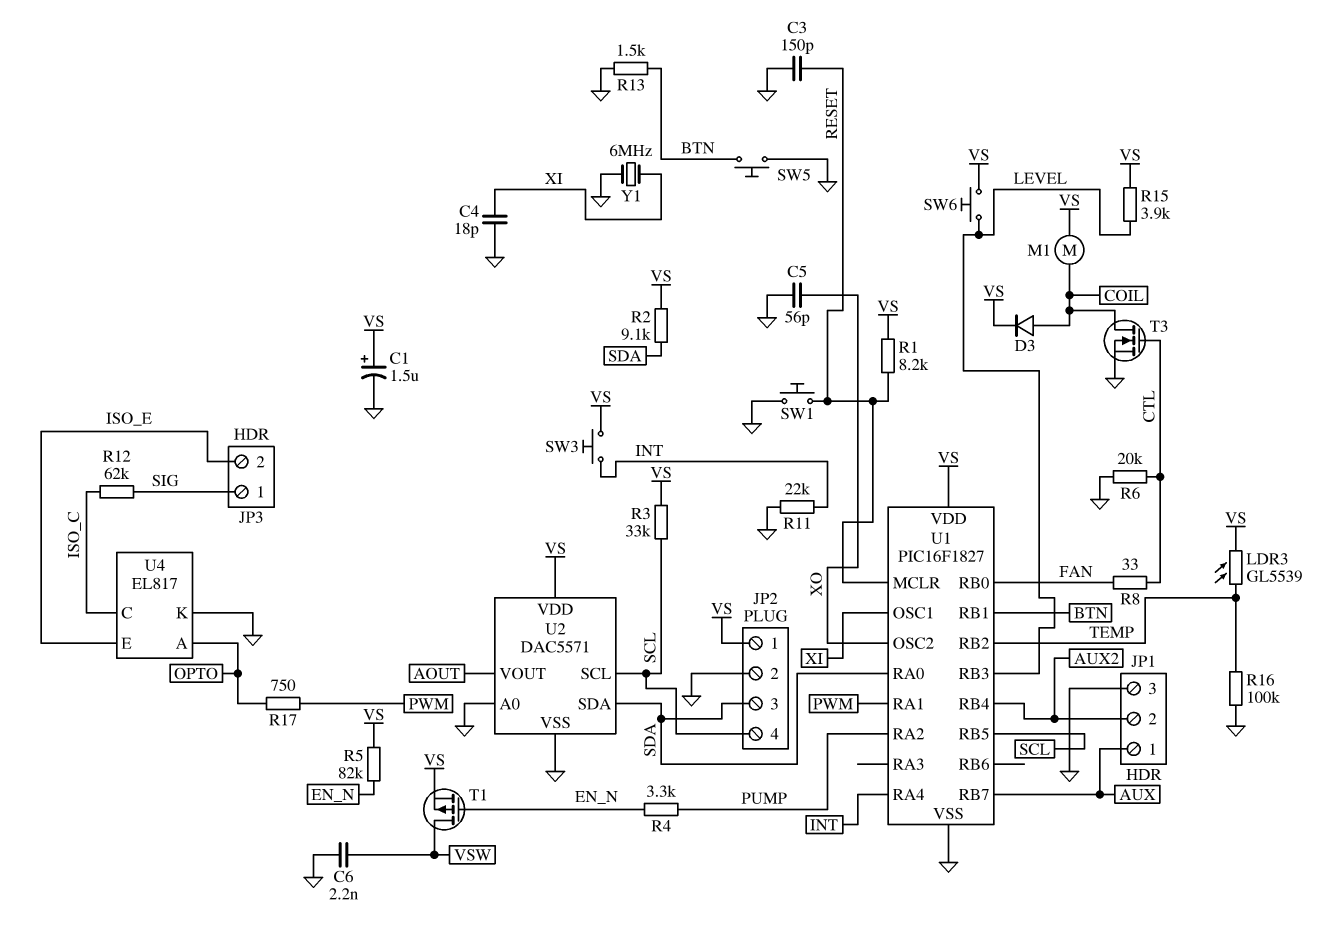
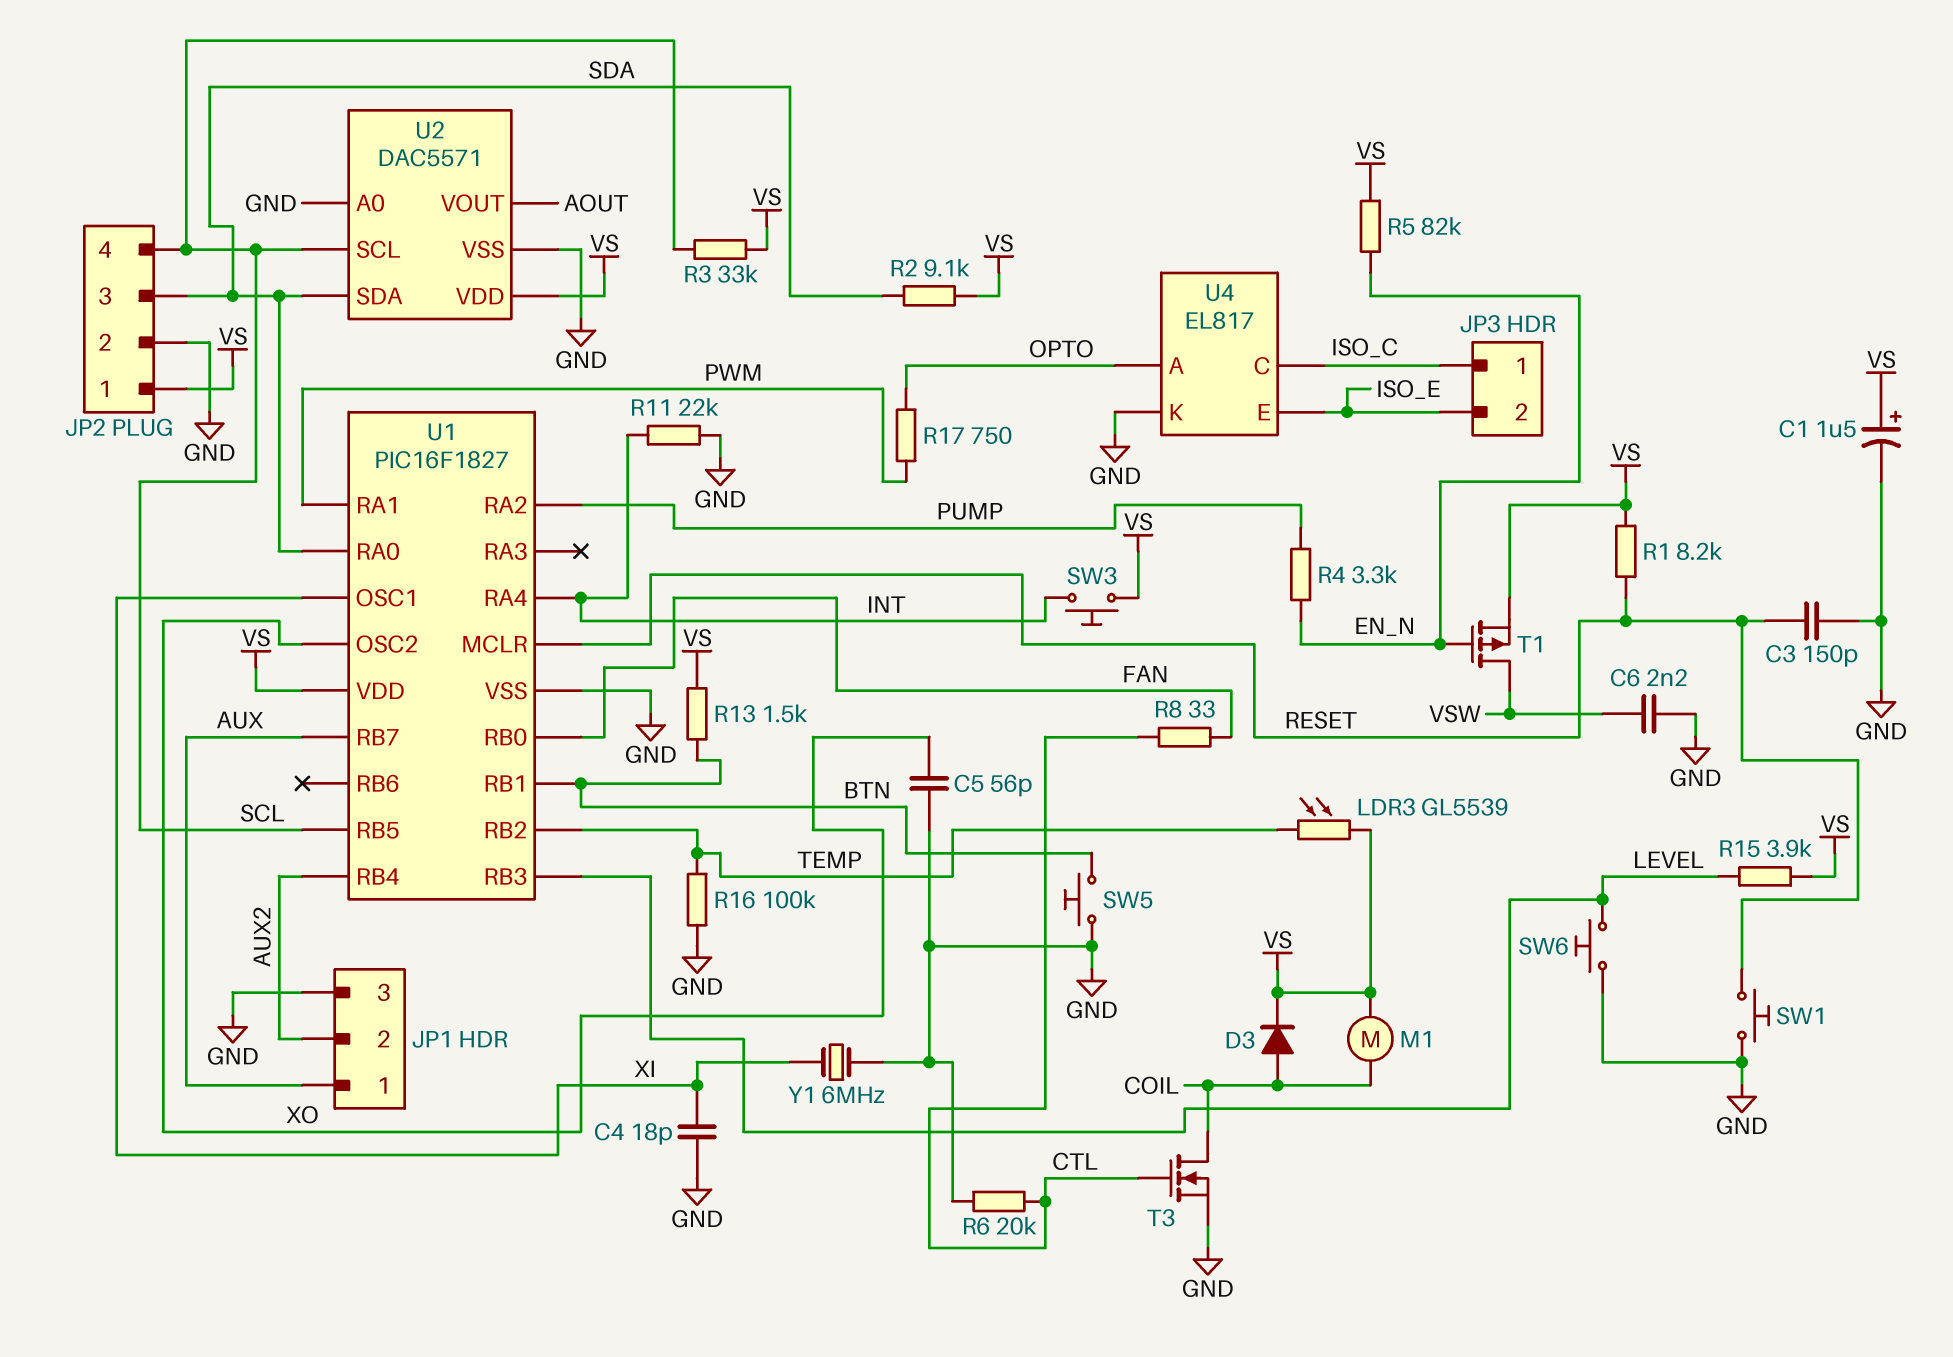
JP3 pin 1: SIG -> ISO_C
R12: 62k (ISO_C, SIG) -> none
R13: 1.5k (BTN, GND) -> 1.5k (BTN, VS)
SW6: button (LEVEL, VS) -> button (GND, LEVEL)

